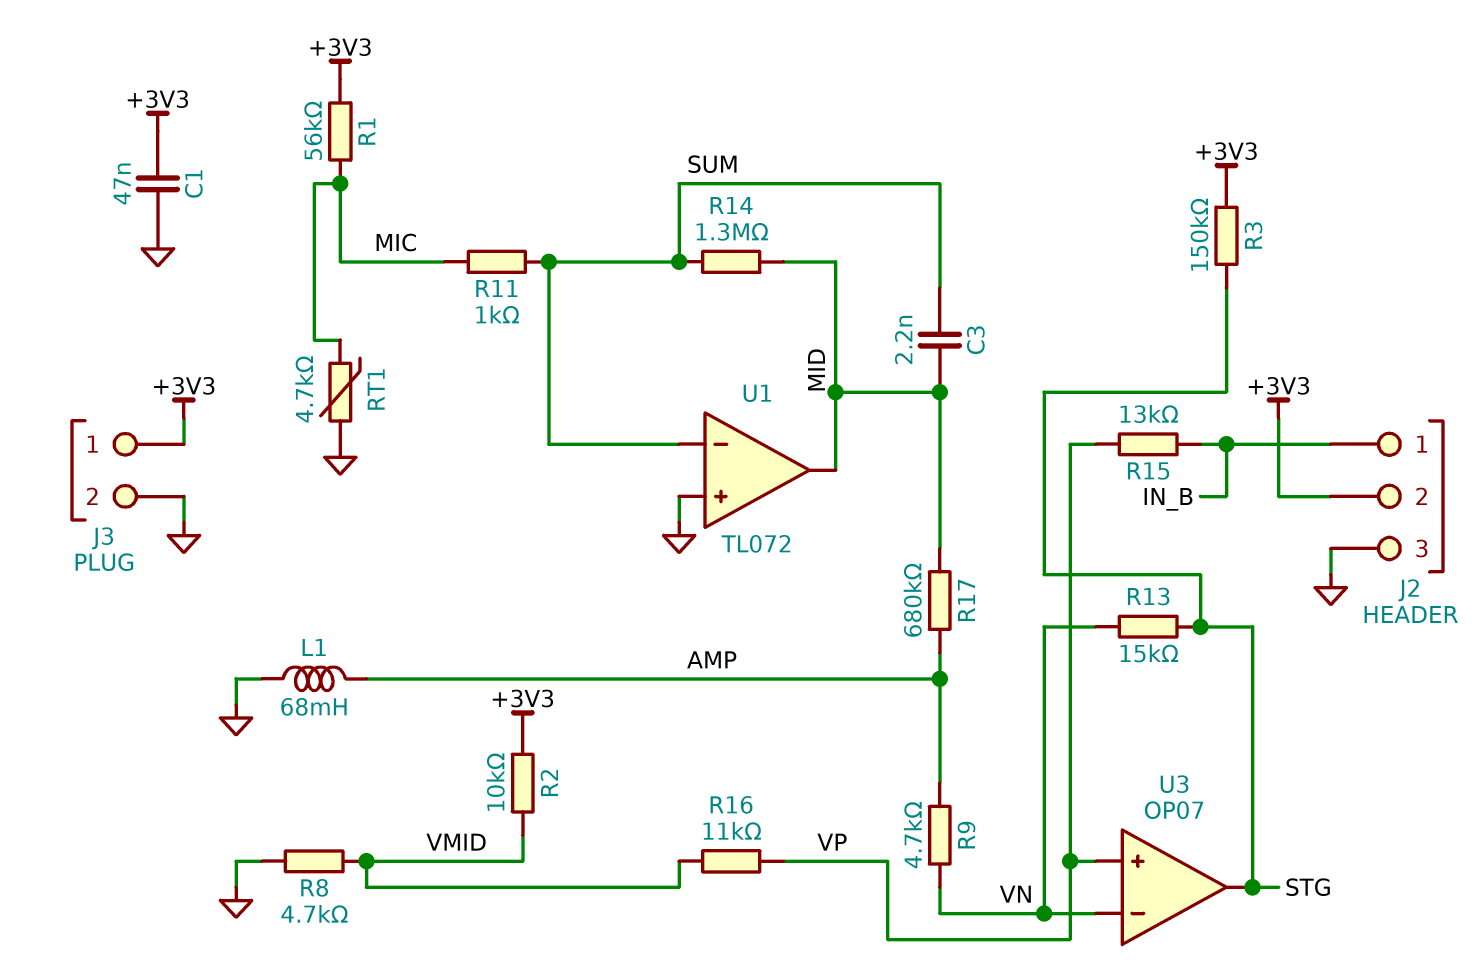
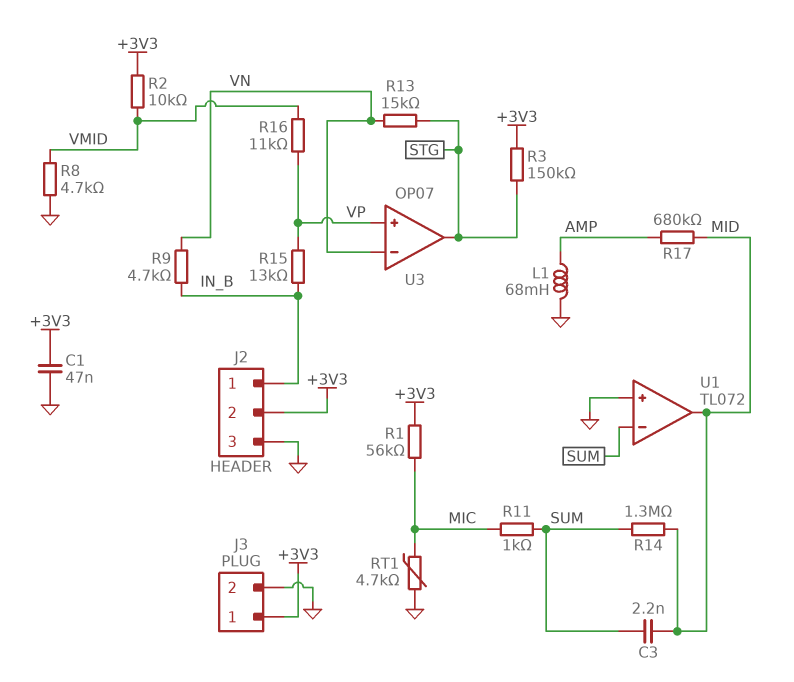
R9: 4.7k (AMP, VN) -> 4.7k (IN_B, VN)

